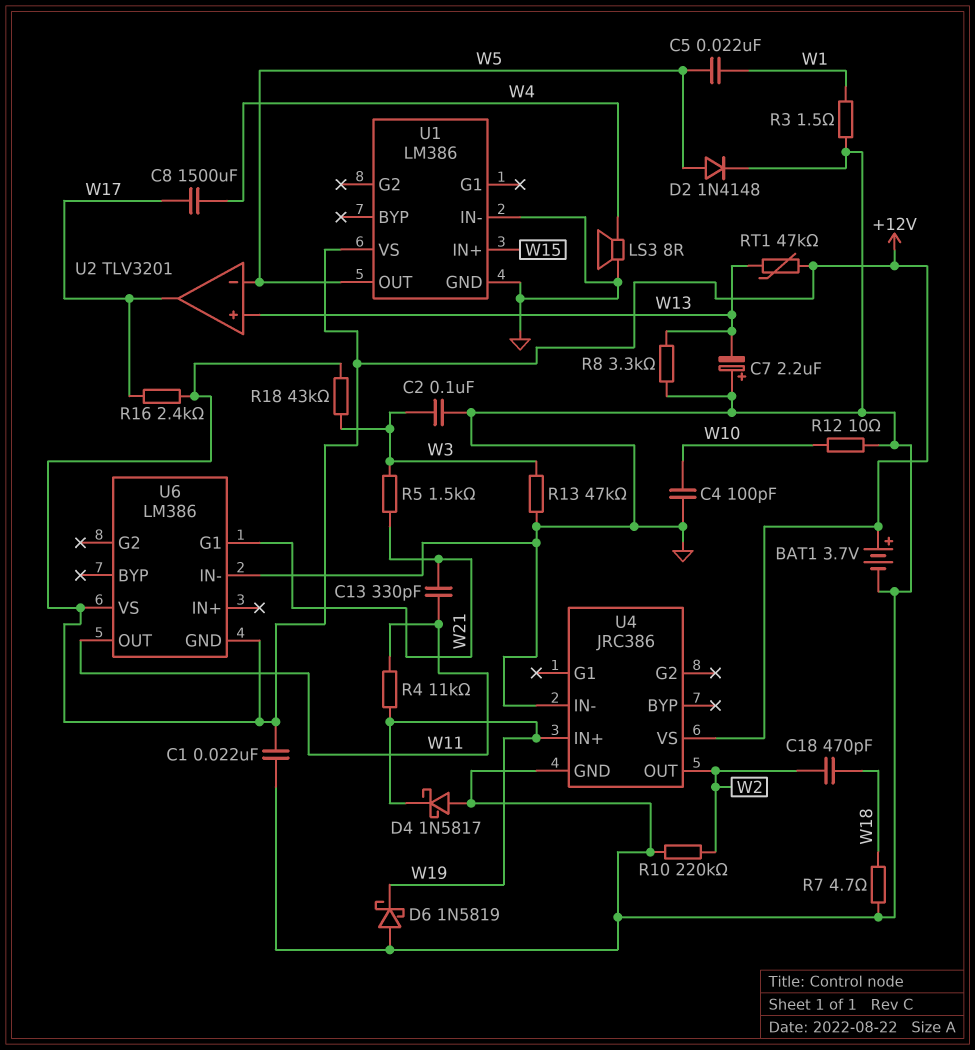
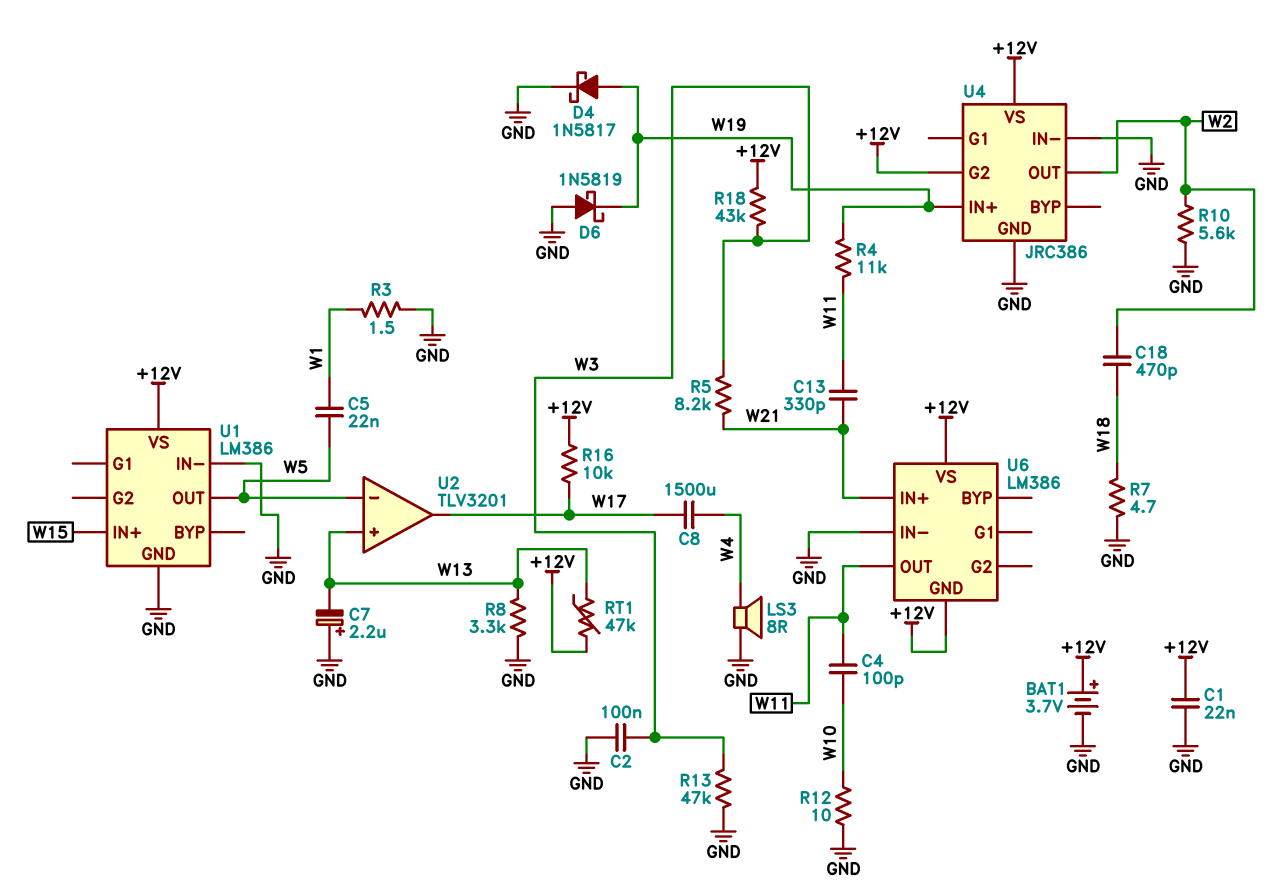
C4: 100pF (GND, W10) -> 100pF (W10, W11)
D2: diode 1N4148 (A W5, K GND) -> none
D4: schottky 1N5817 (A GND, K W19) -> schottky 1N5817 (A W19, K GND)
R5: 1.5k (W3, W21) -> 8.2k (W3, W21)
R10: 220k (GND, W2) -> 5.6k (GND, W2)
R16: 2.4k (+12V, W17) -> 10k (+12V, W17)
U4 pin G2: none -> +12V
U6 pin G1: W21 -> none
U6 pin IN+: none -> W21

